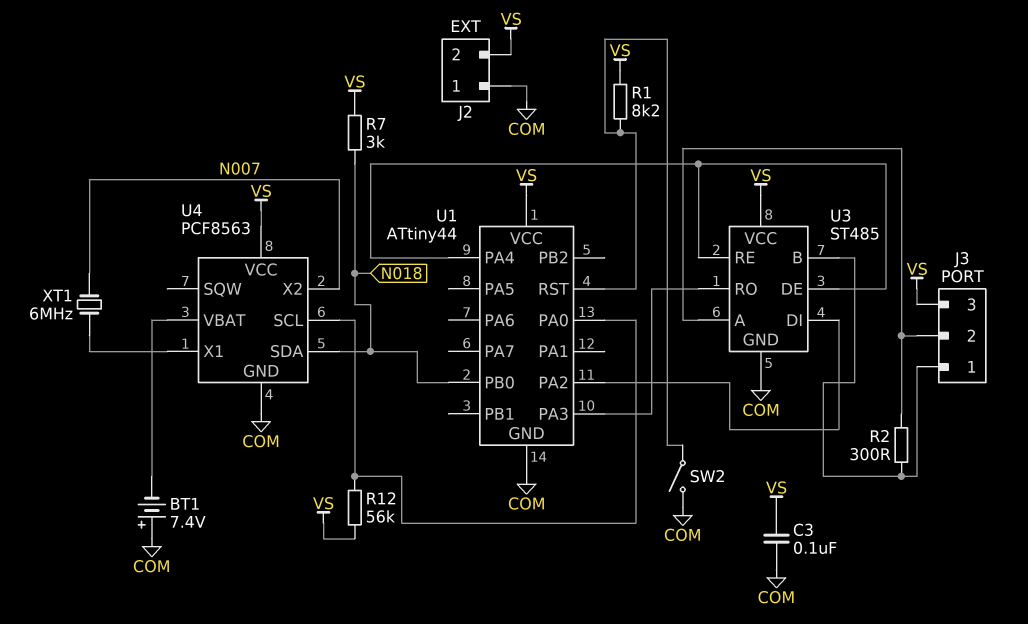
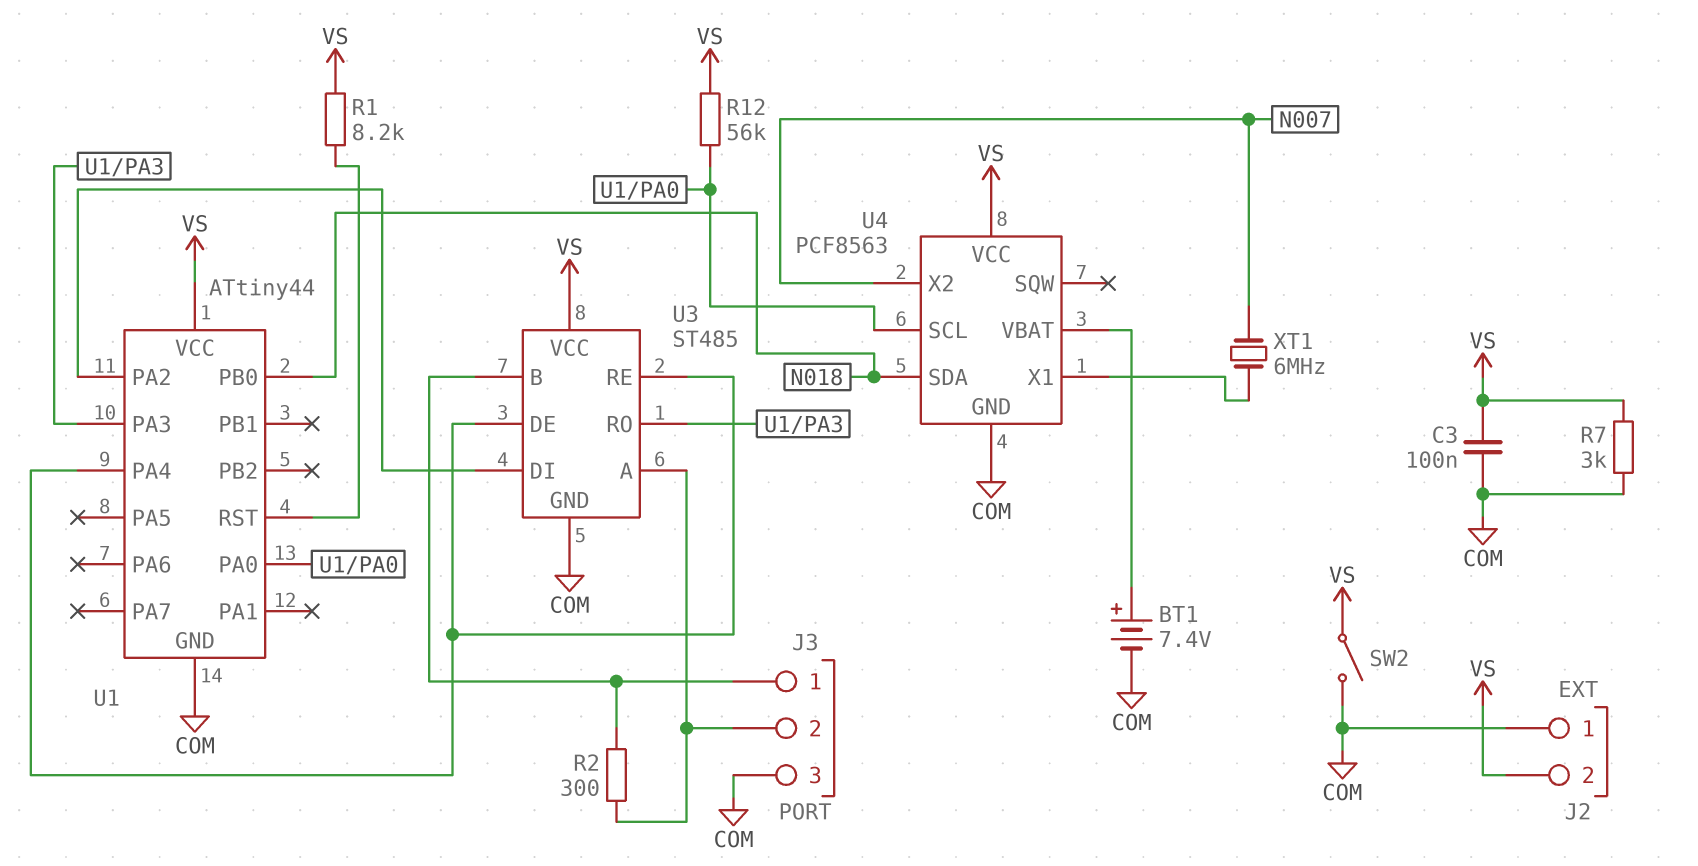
BT1: 7.4V (plus COM, minus U4/VBAT) -> 7.4V (plus U4/VBAT, minus COM)
J3 pin 3: VS -> COM
R7: 3k (N018, VS) -> 3k (COM, VS)
SW2: switch (COM, U1/RST) -> switch (COM, VS)

